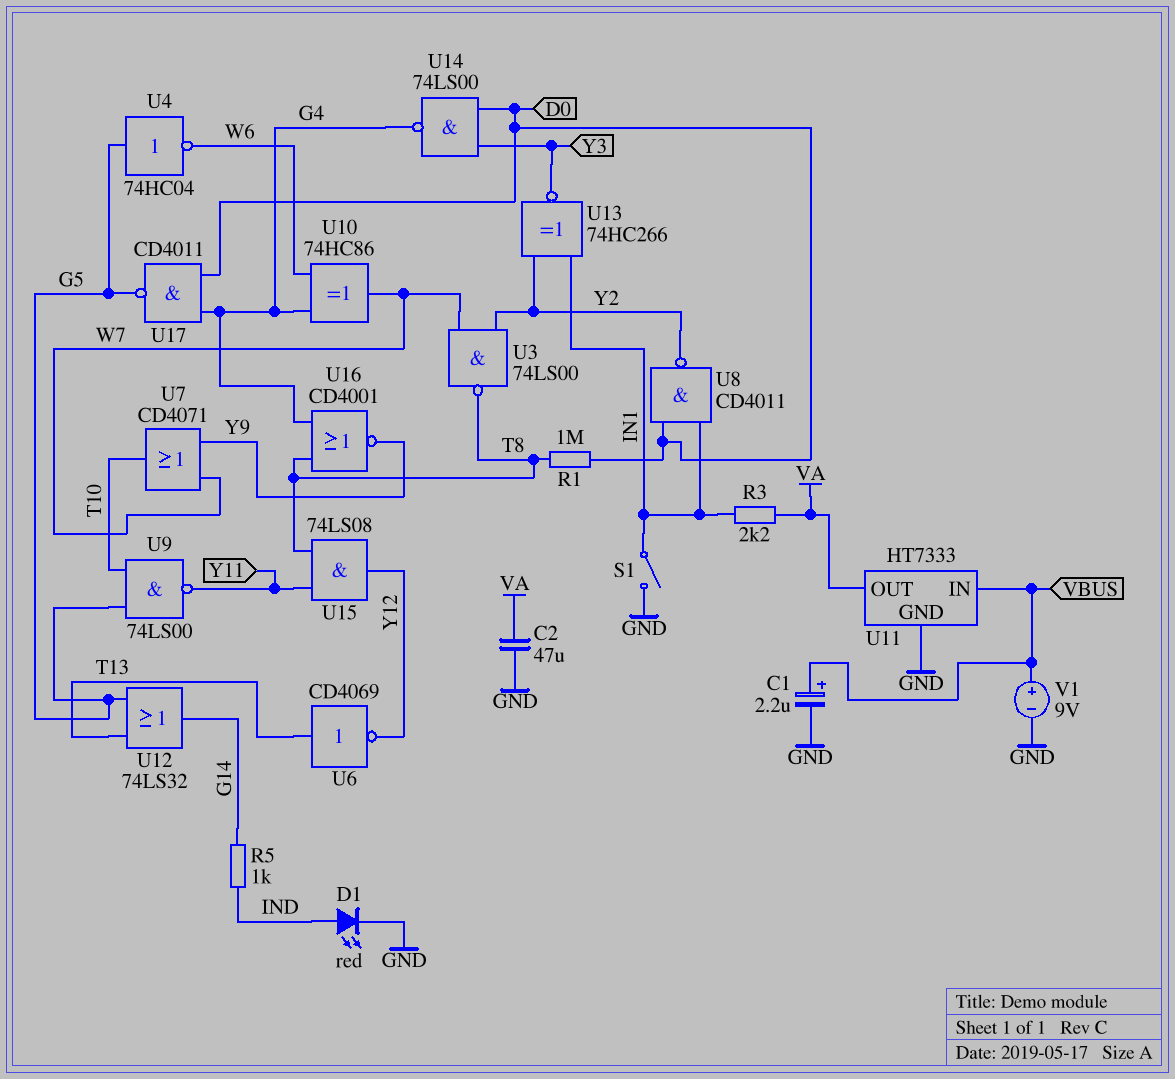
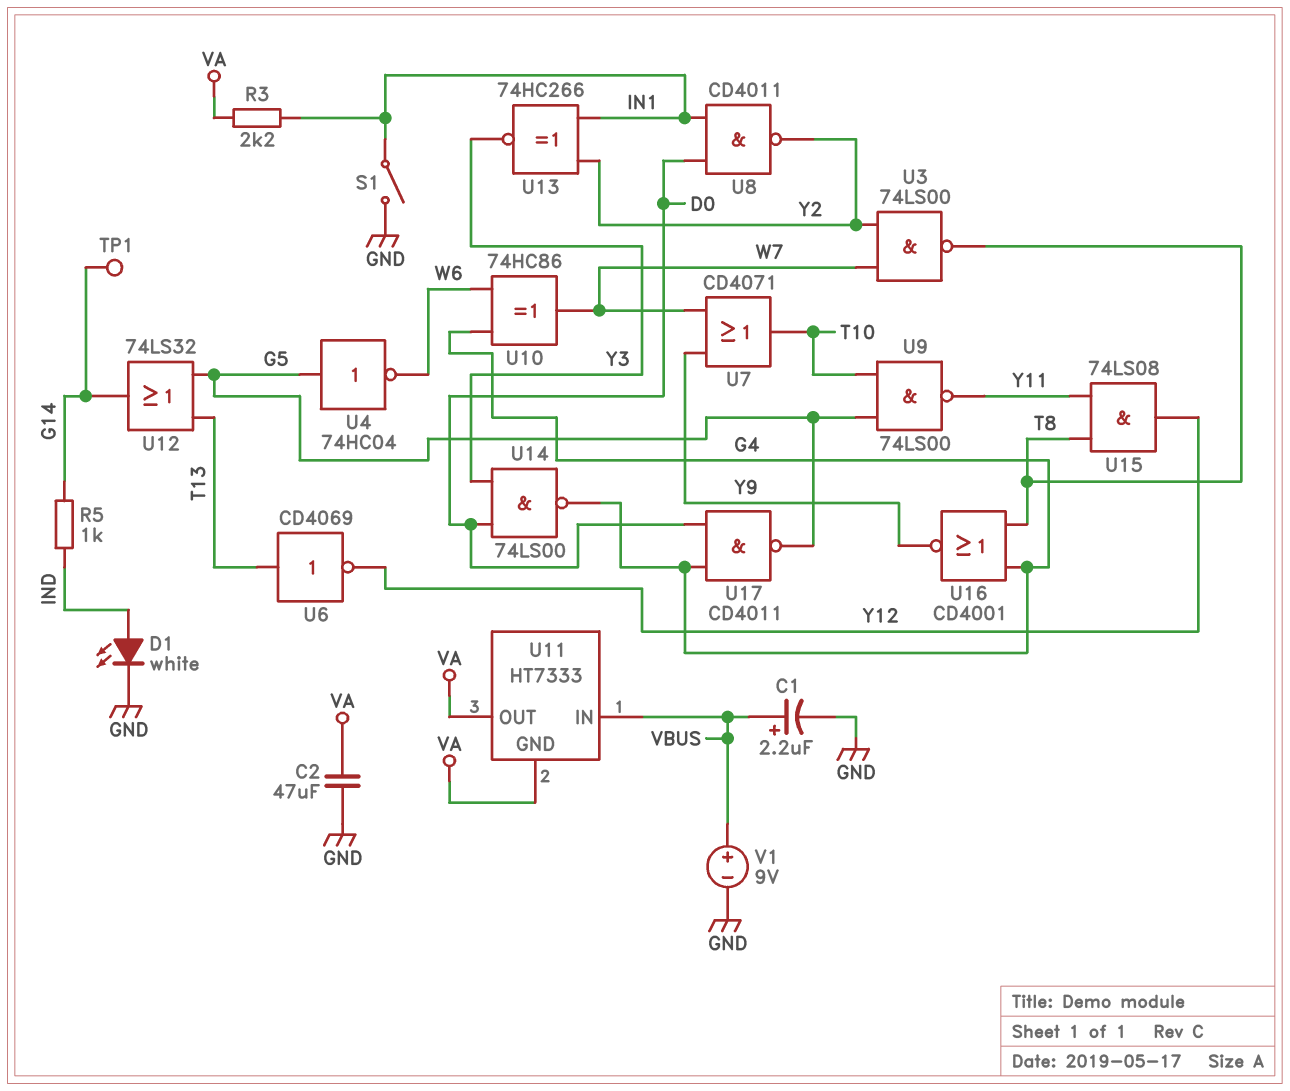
D1: LED red (A IND, K GND) -> LED white (A IND, K GND)
R1: 1M (D0, T8) -> none
TP1: none -> test point (G14)
U11 pin GND: GND -> VA

